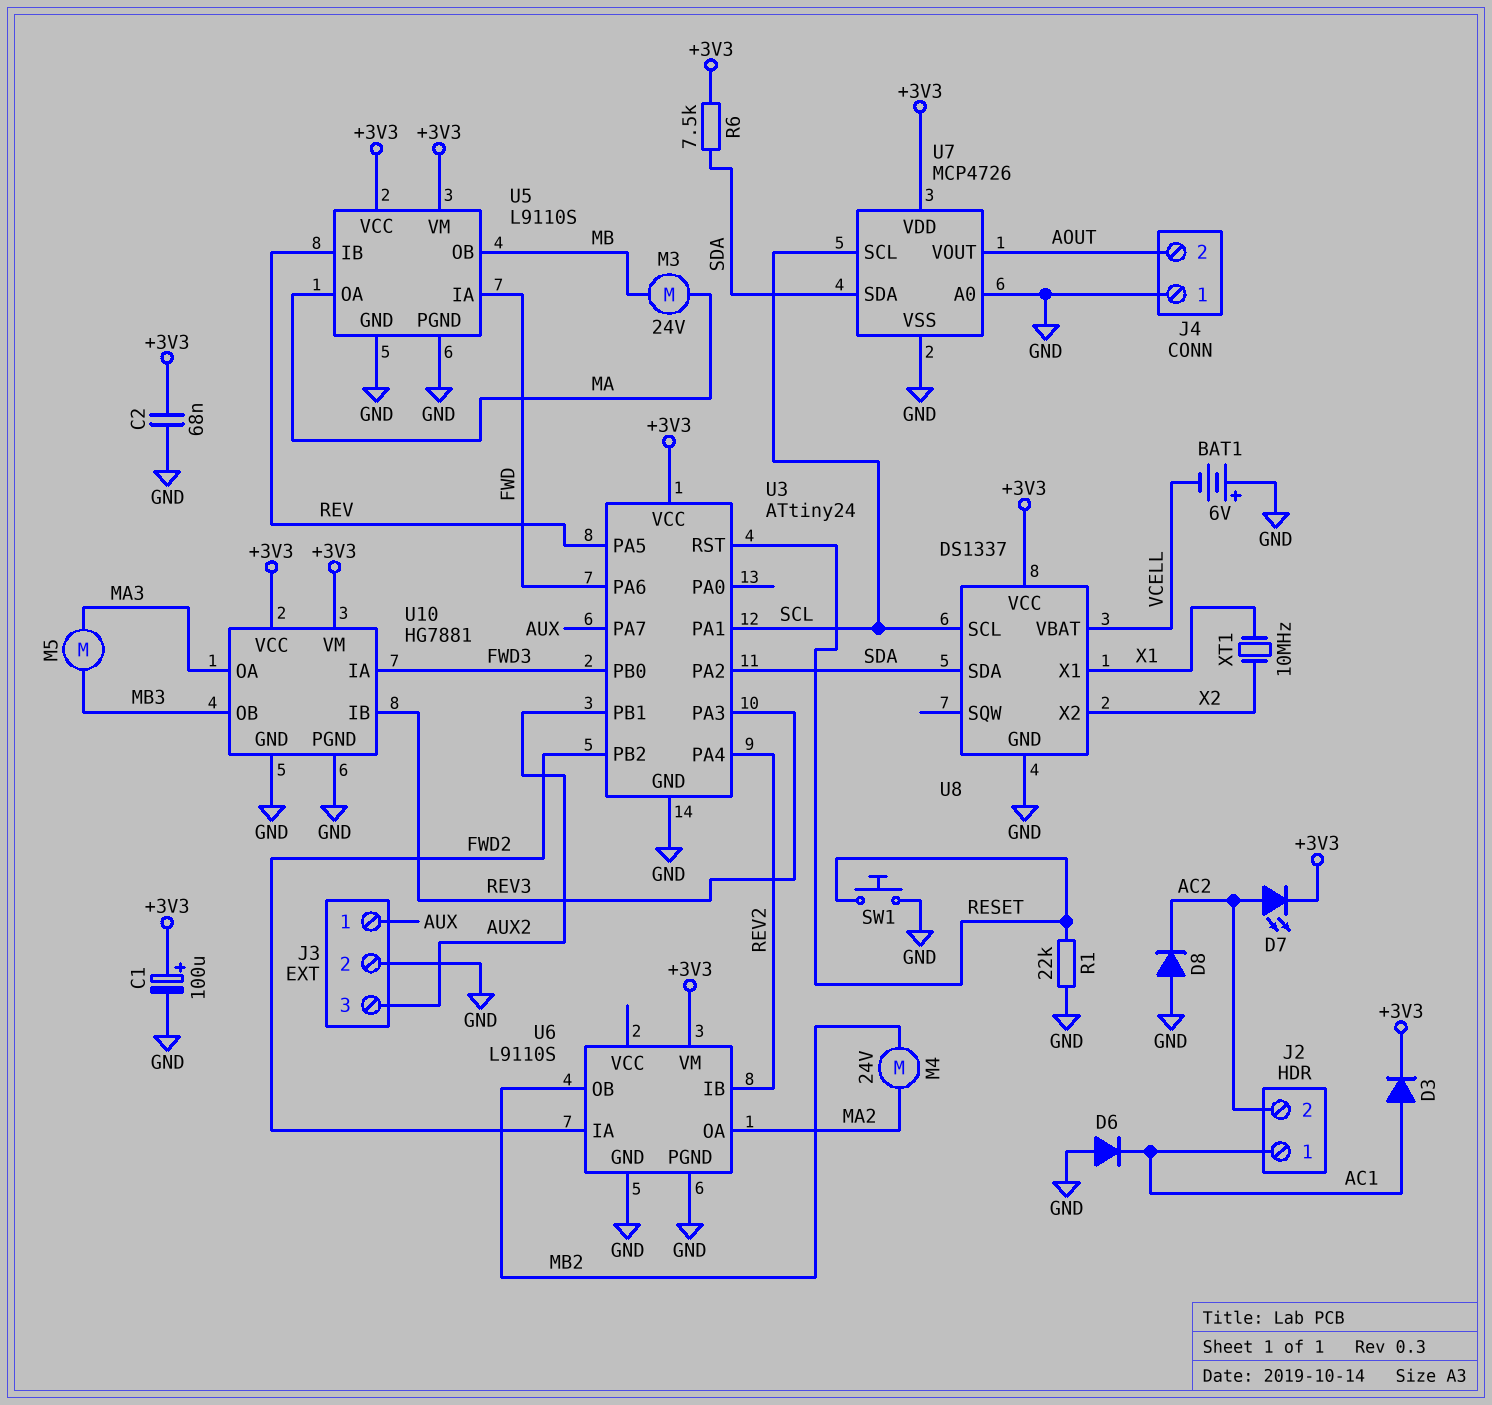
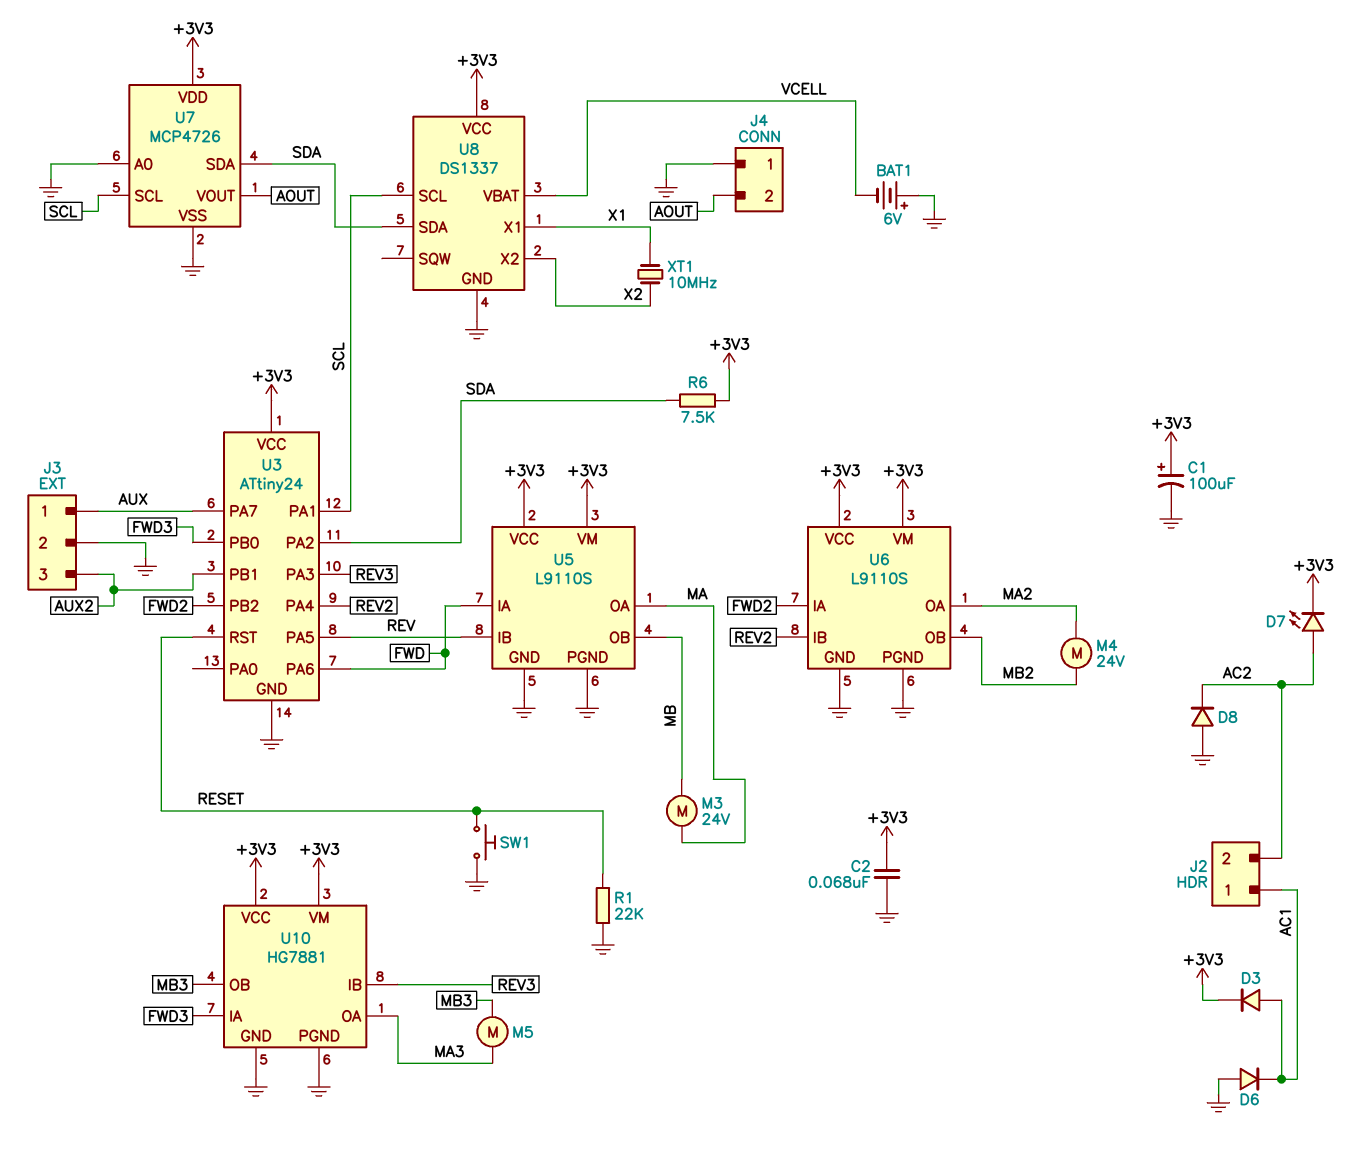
U6 pin VCC: none -> +3V3

